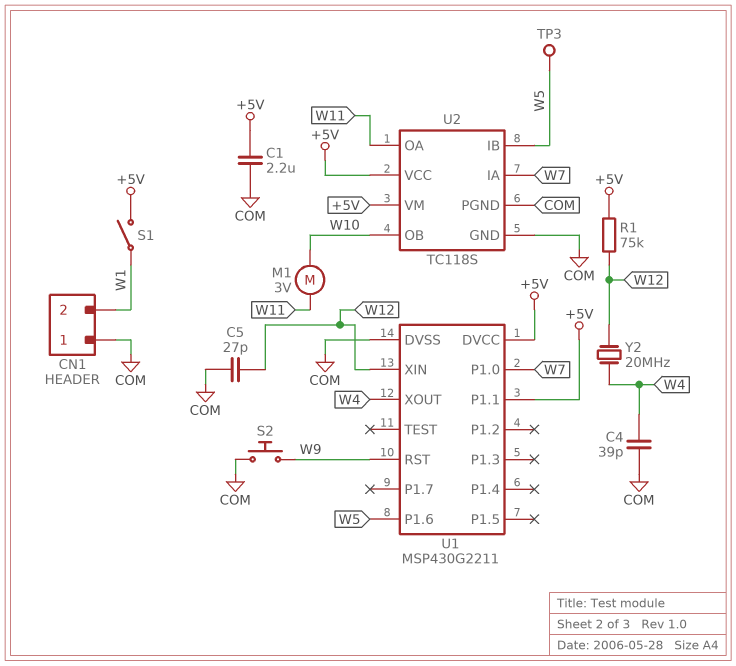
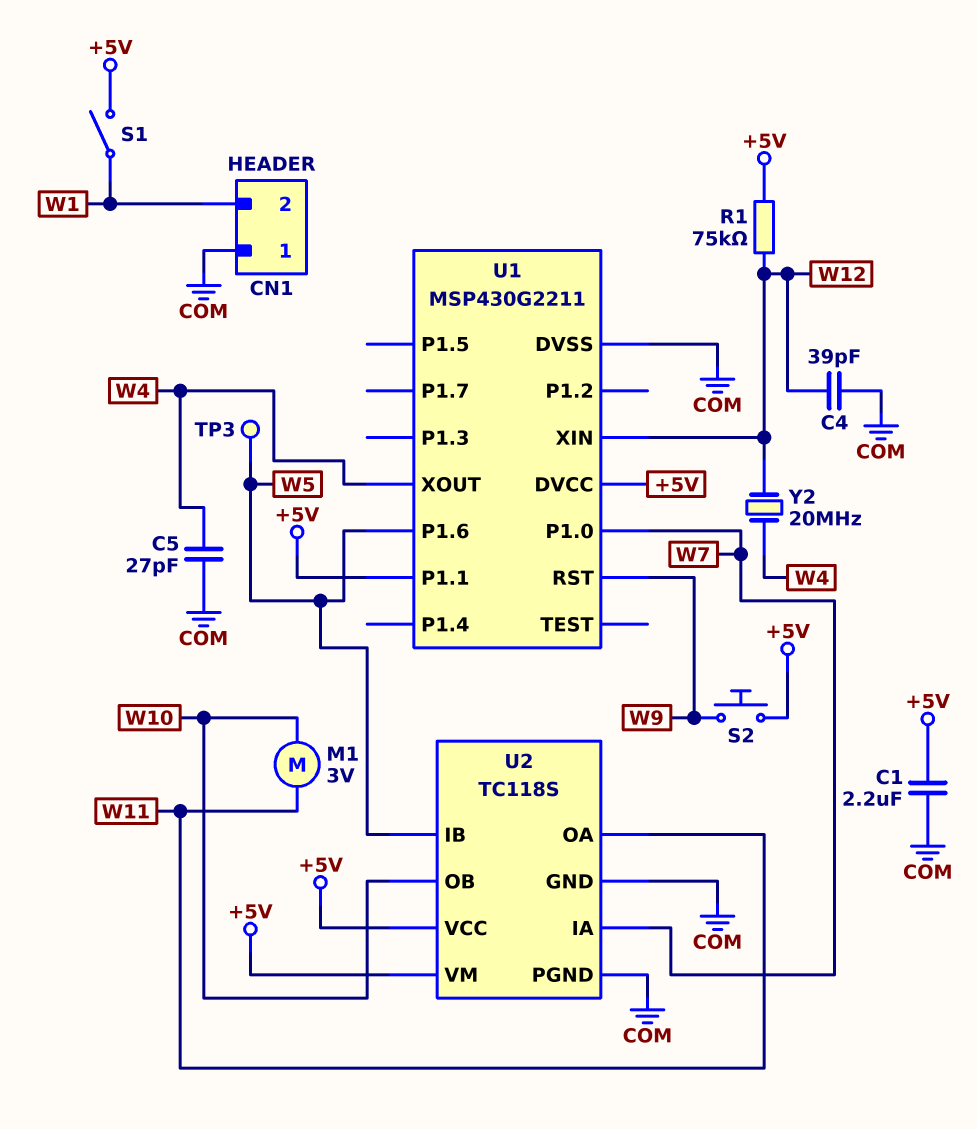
C4: 39pF (COM, W4) -> 39pF (COM, W12)
C5: 27pF (COM, W12) -> 27pF (COM, W4)
S2: button (COM, W9) -> button (+5V, W9)

